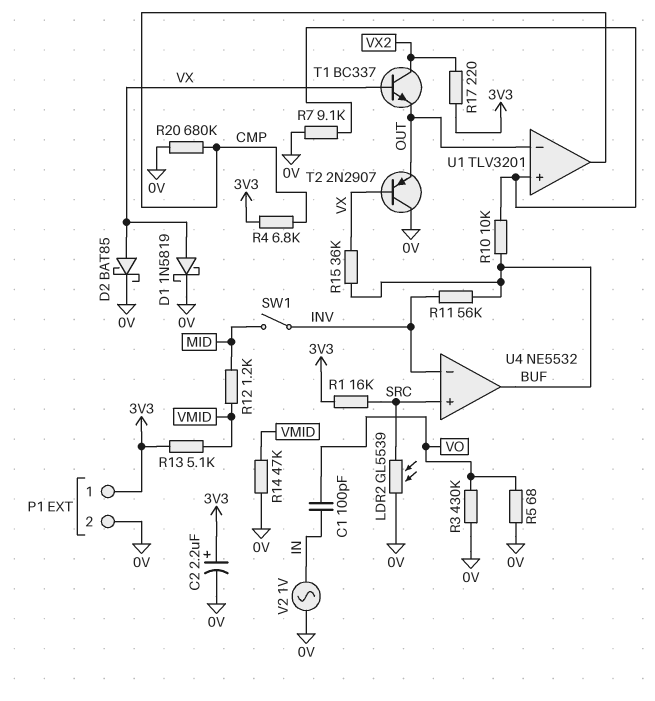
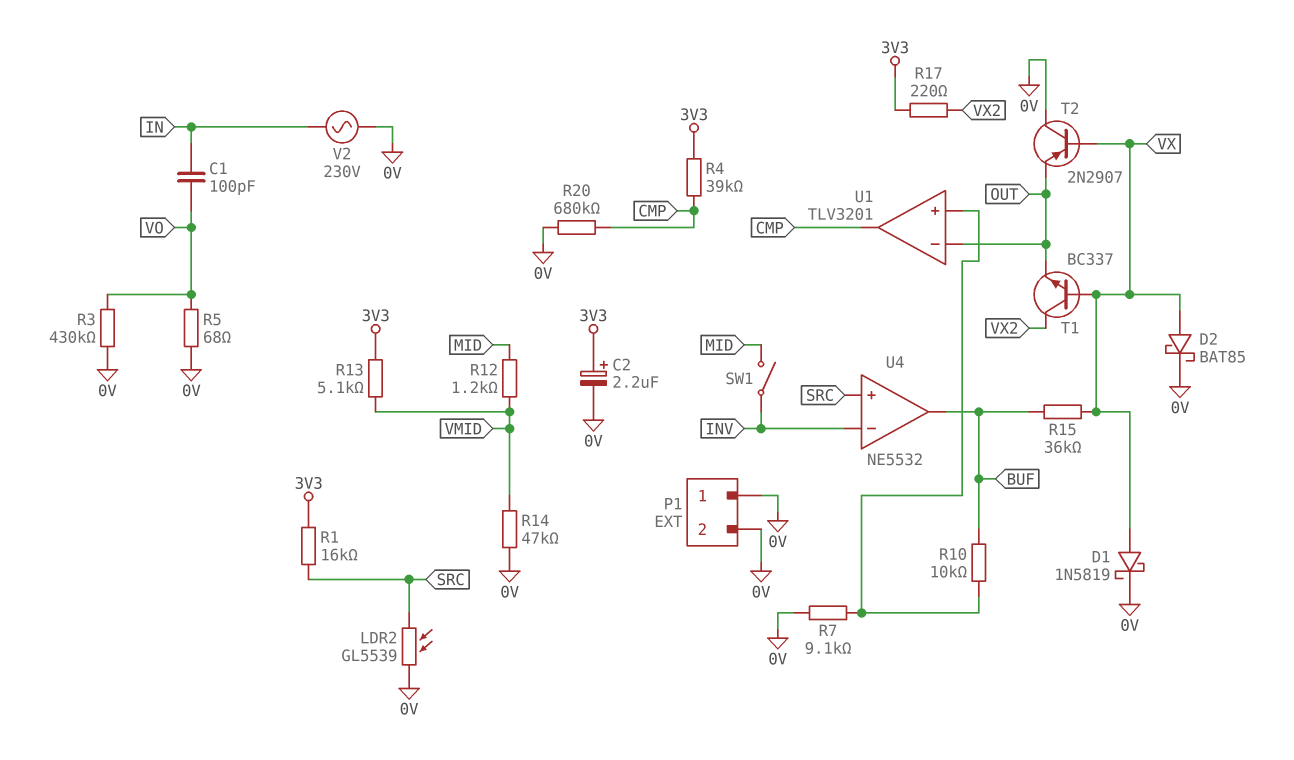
P1 pin 1: 3V3 -> 0V
R4: 6.8k (3V3, CMP) -> 39k (3V3, CMP)
R11: 56k (BUF, INV) -> none
V2: AC 1V (0V, IN) -> AC 230V (0V, IN)

